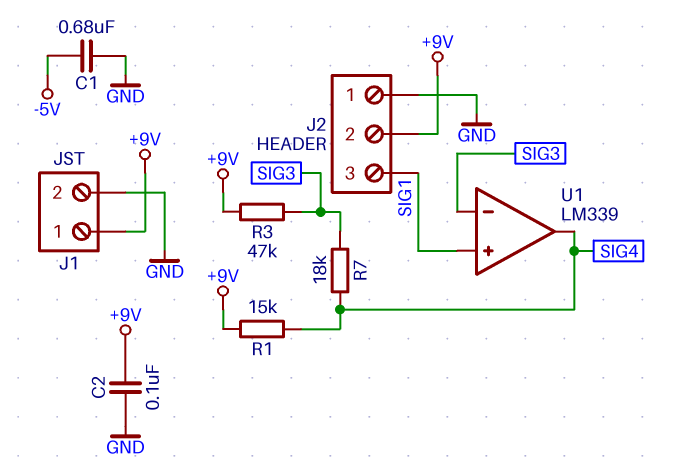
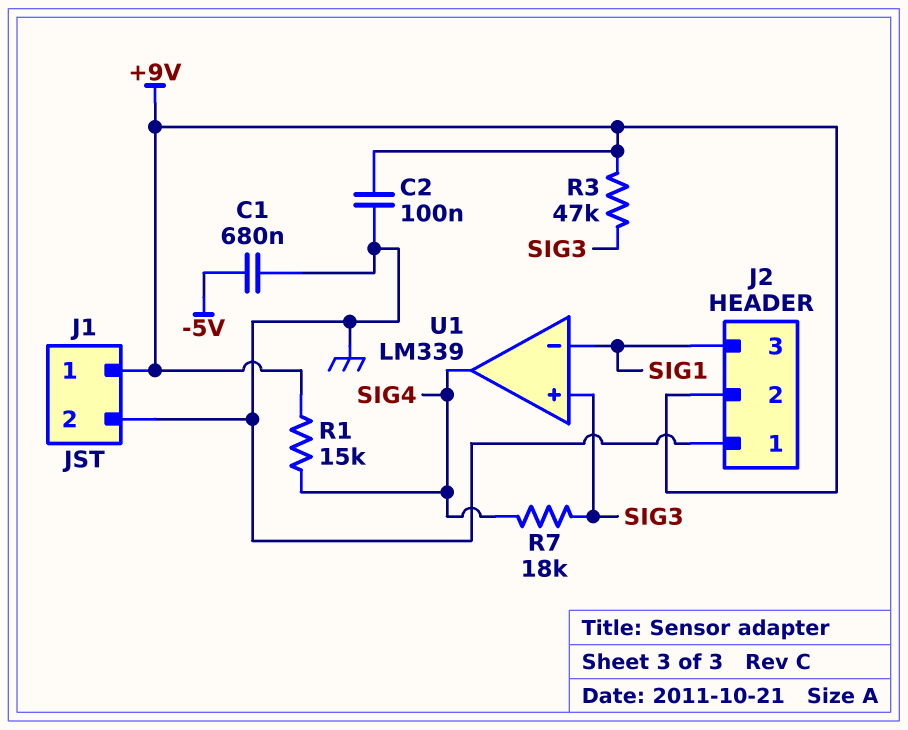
U1 pin in+: SIG1 -> SIG3
U1 pin in-: SIG3 -> SIG1

